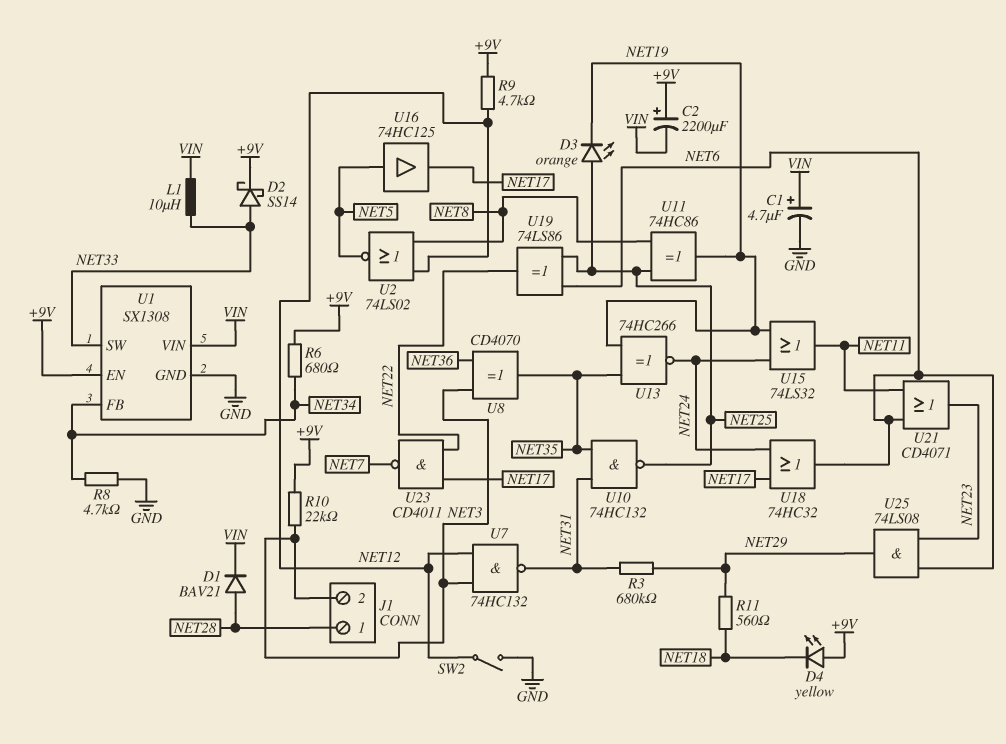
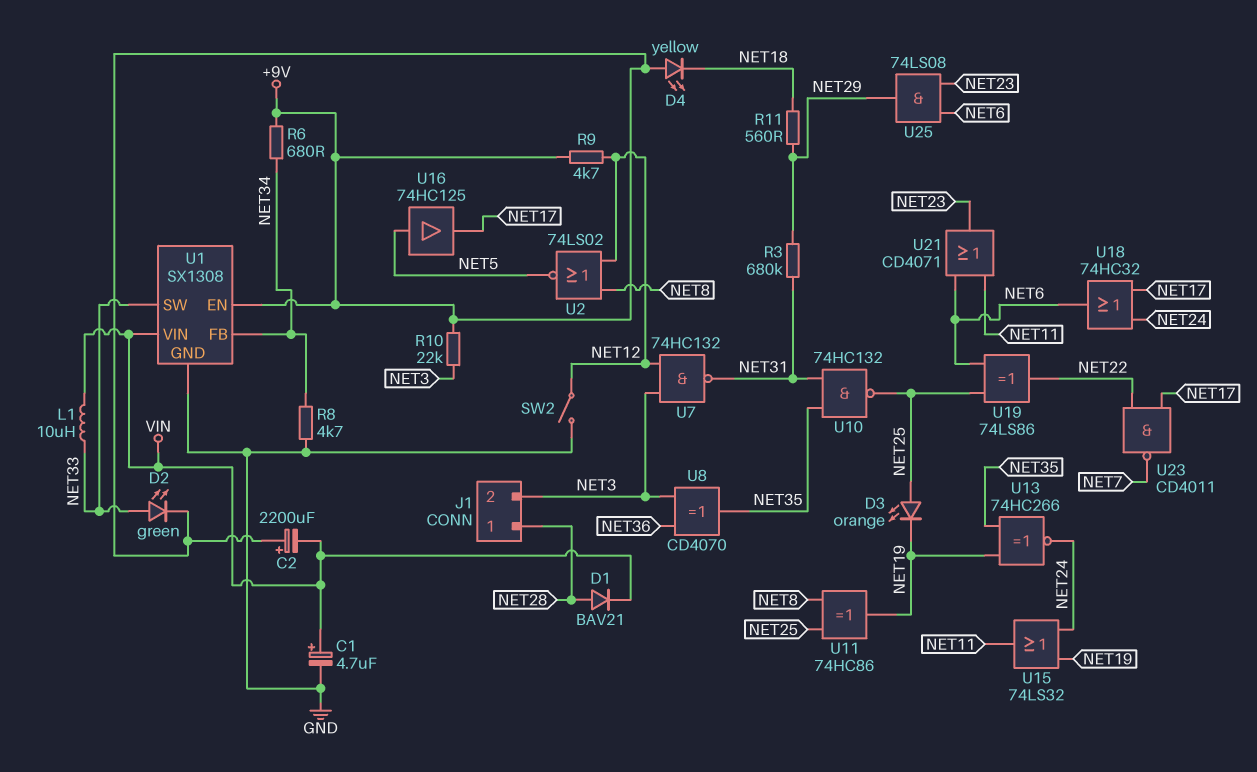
D2: schottky SS14 (A NET33, K +9V) -> LED green (A NET33, K +9V)

